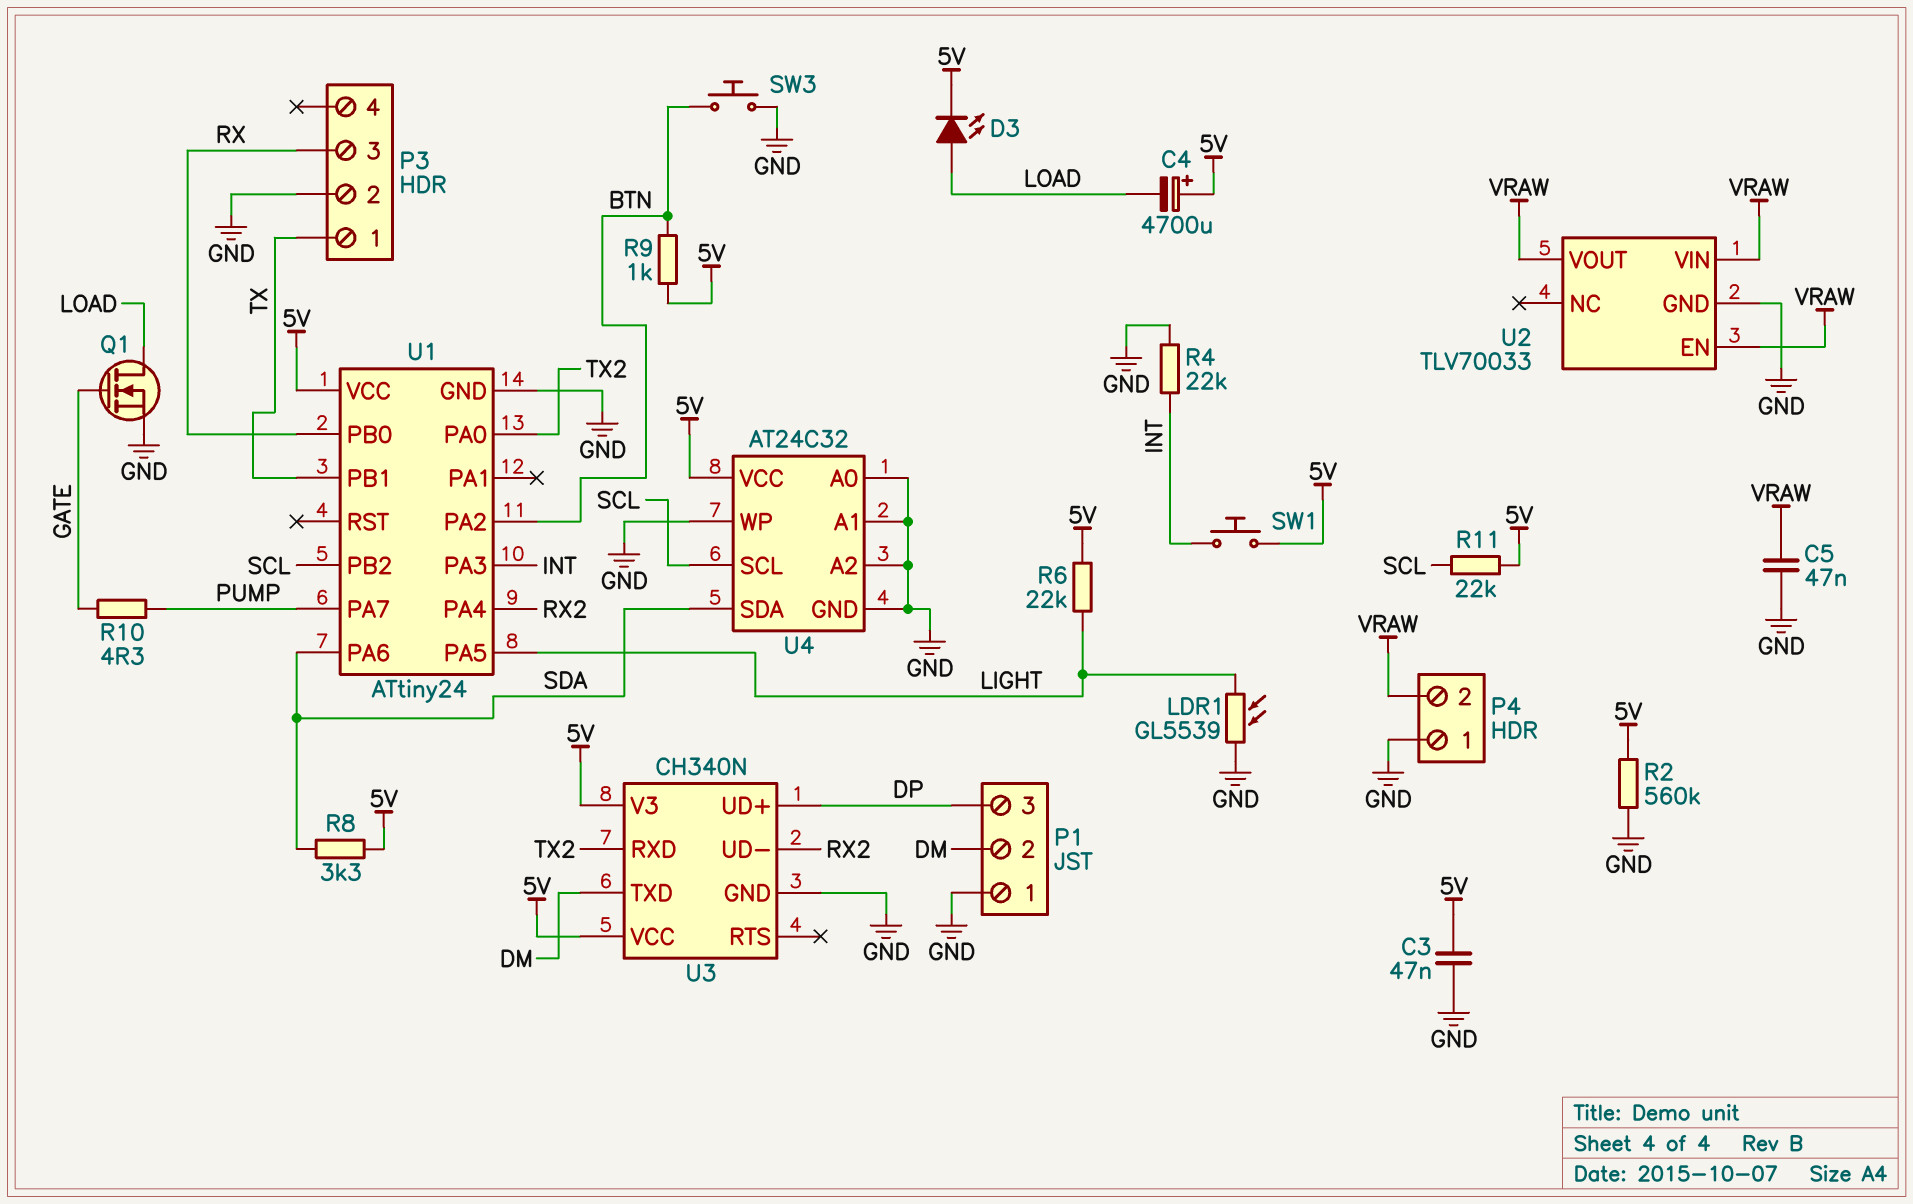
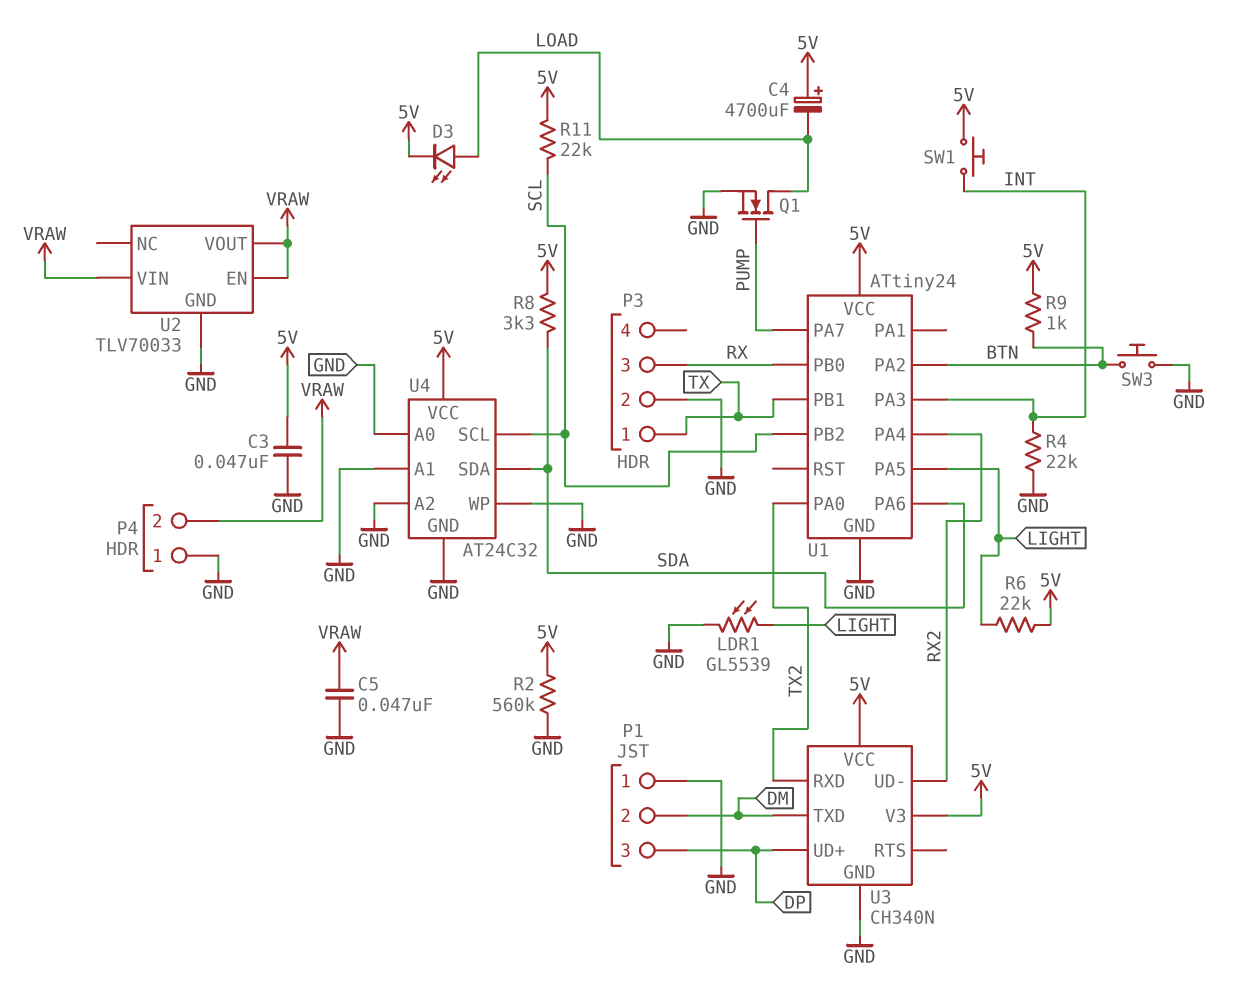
Q1: NMOS (G GATE, D LOAD, S GND) -> NMOS (G PUMP, D LOAD, S GND)
R10: 4.3 (GATE, PUMP) -> none

